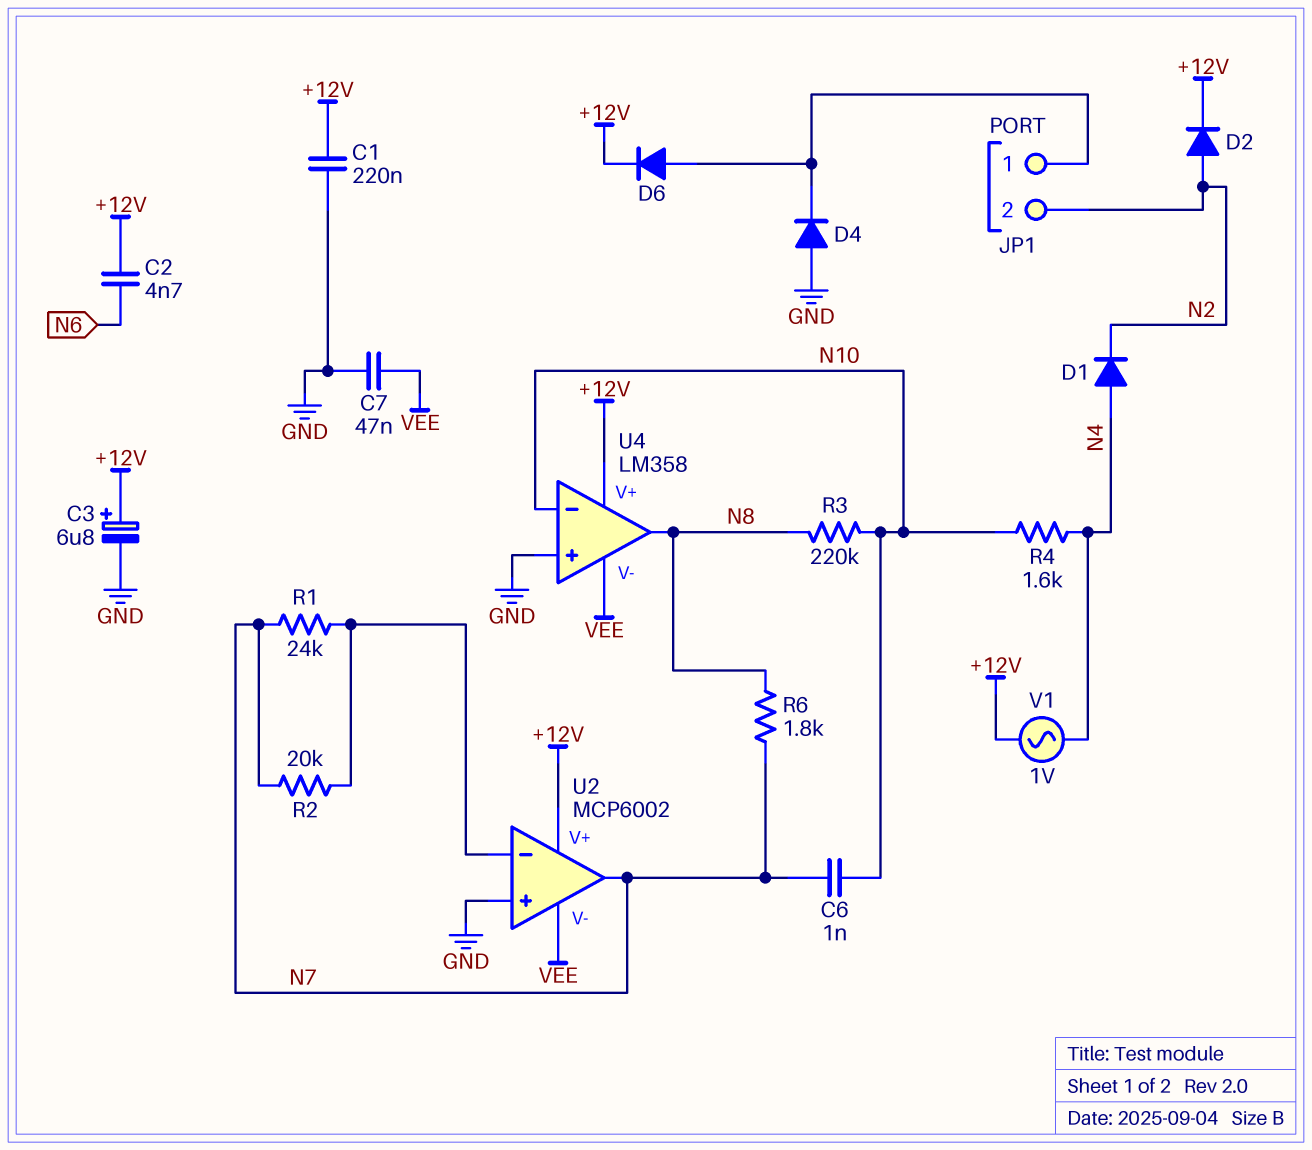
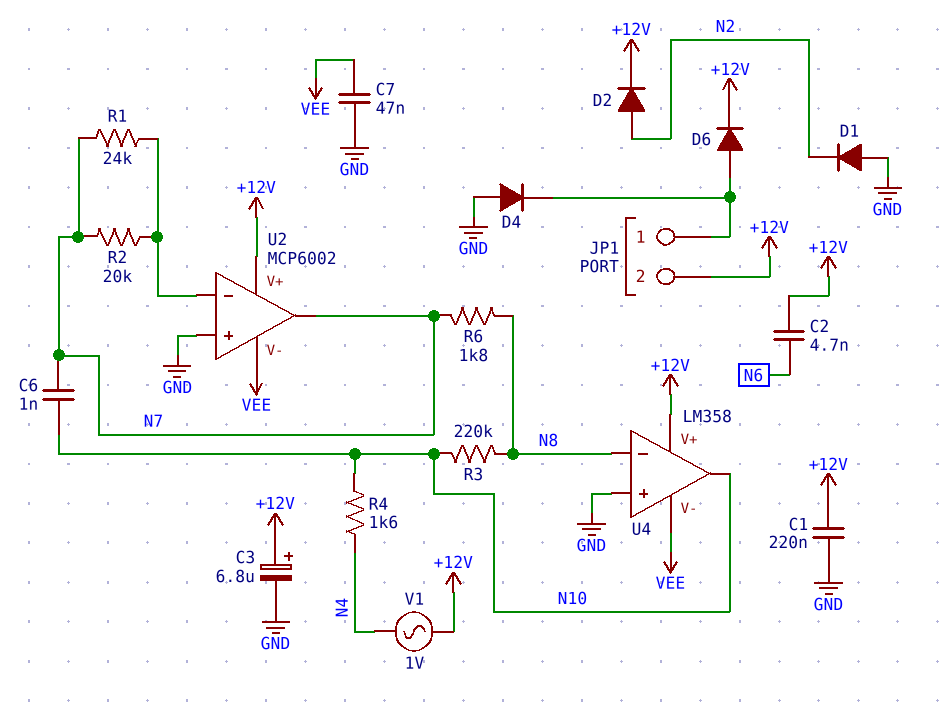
D1: diode (A N4, K N2) -> diode (A GND, K N2)
JP1 pin 2: N2 -> +12V
U4 pin in-: N10 -> N8
U4 pin out: N8 -> N10

